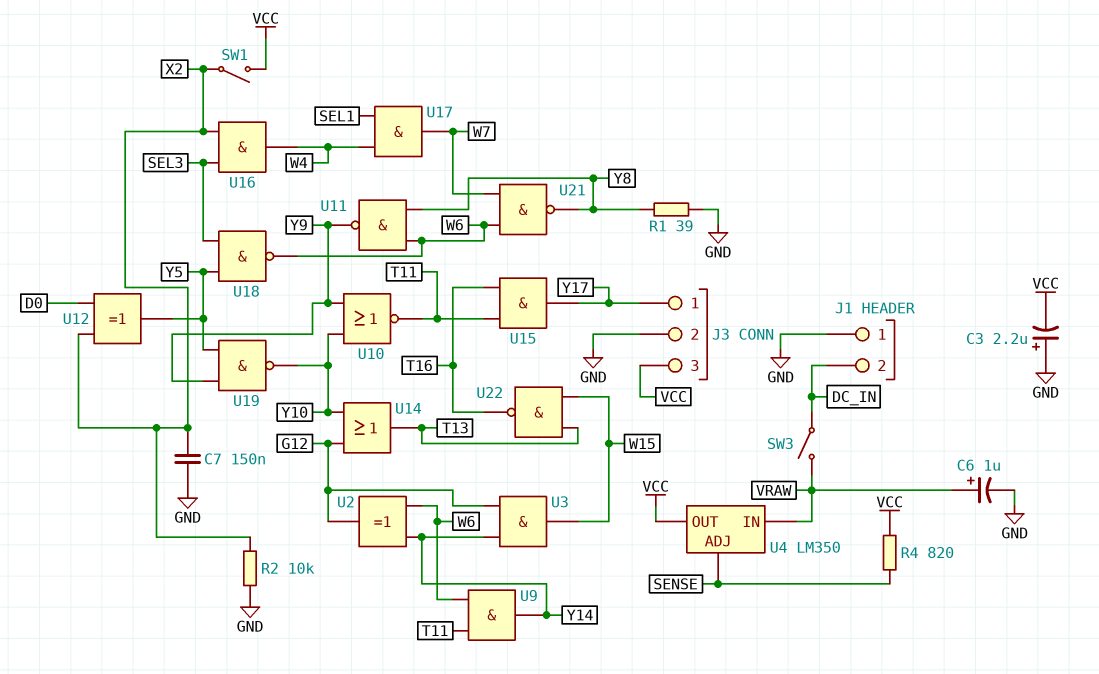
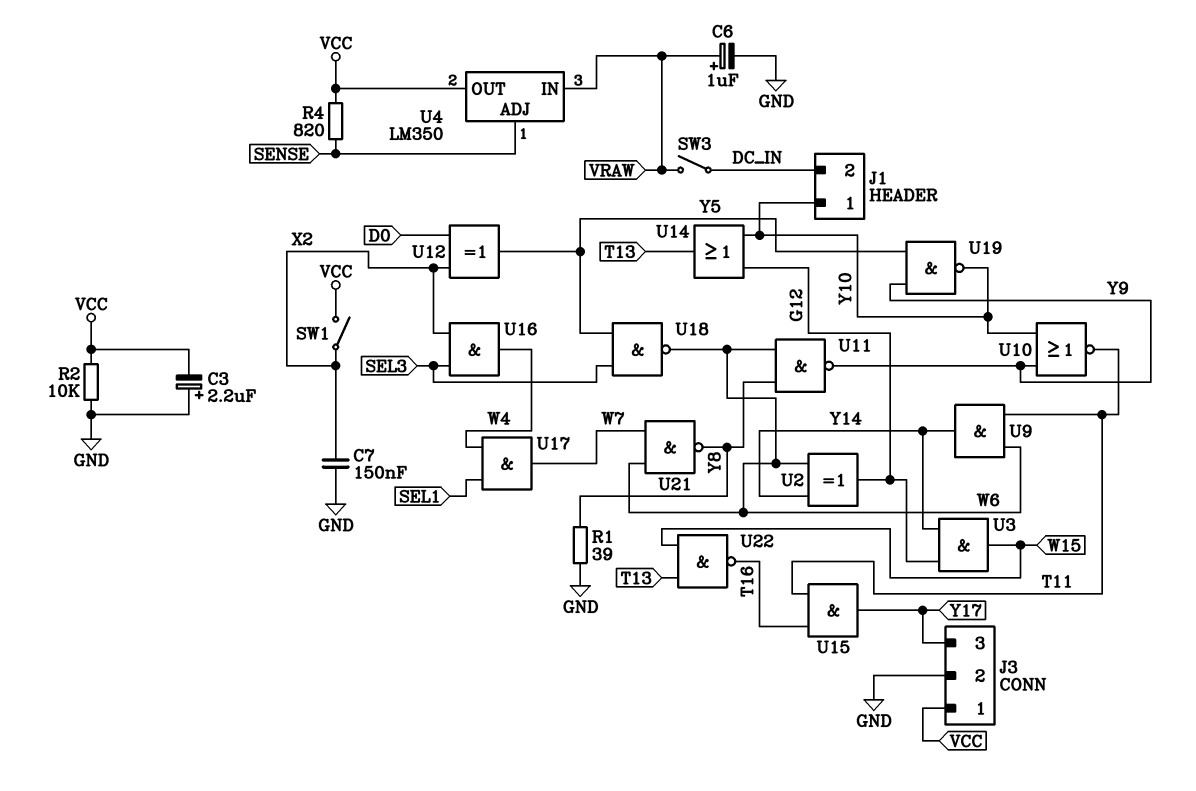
J1 pin 1: GND -> Y10
J3 pin 1: Y17 -> VCC
J3 pin 3: VCC -> Y17
R2: 10k (GND, X2) -> 10k (GND, VCC)

